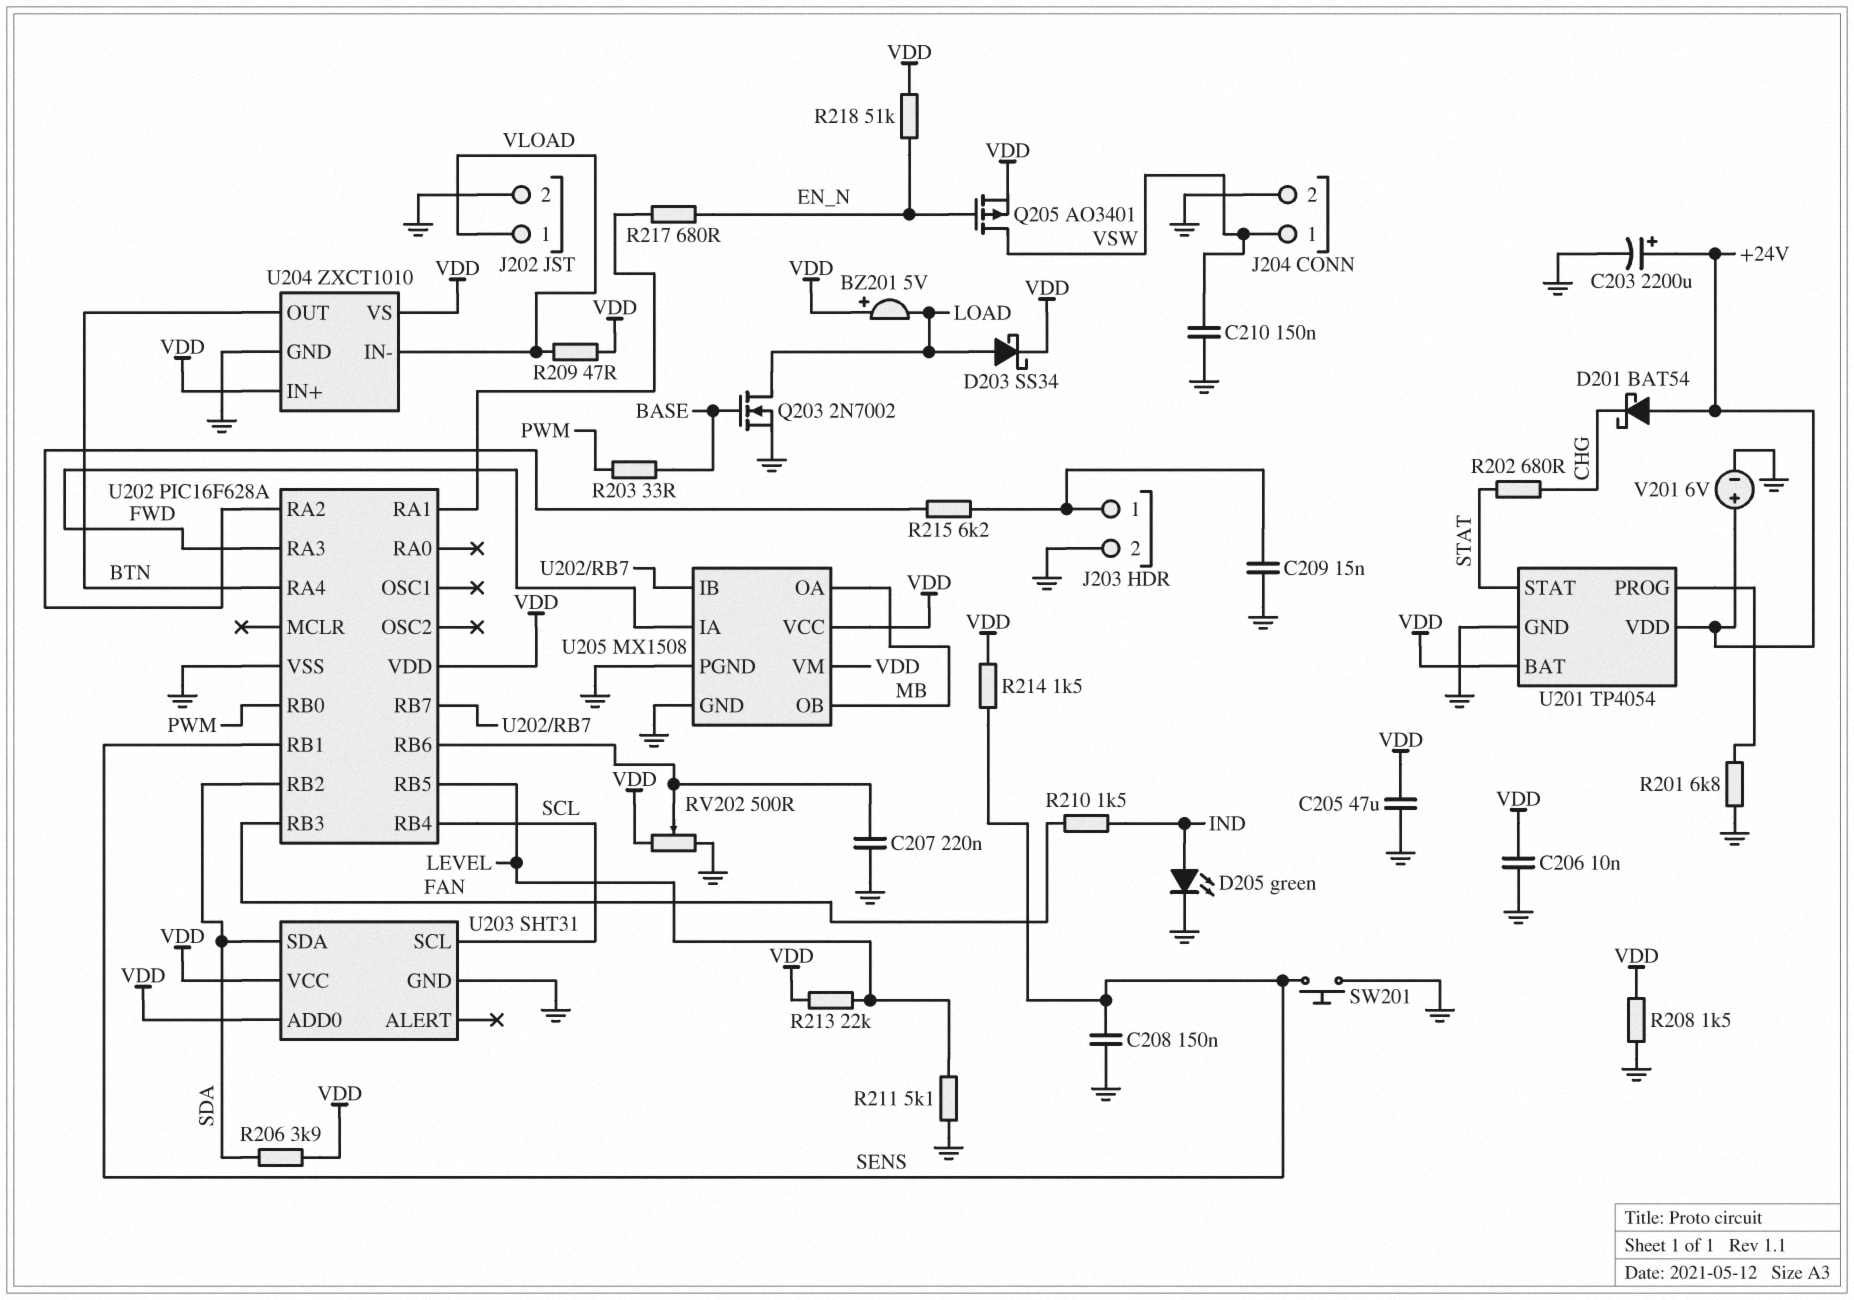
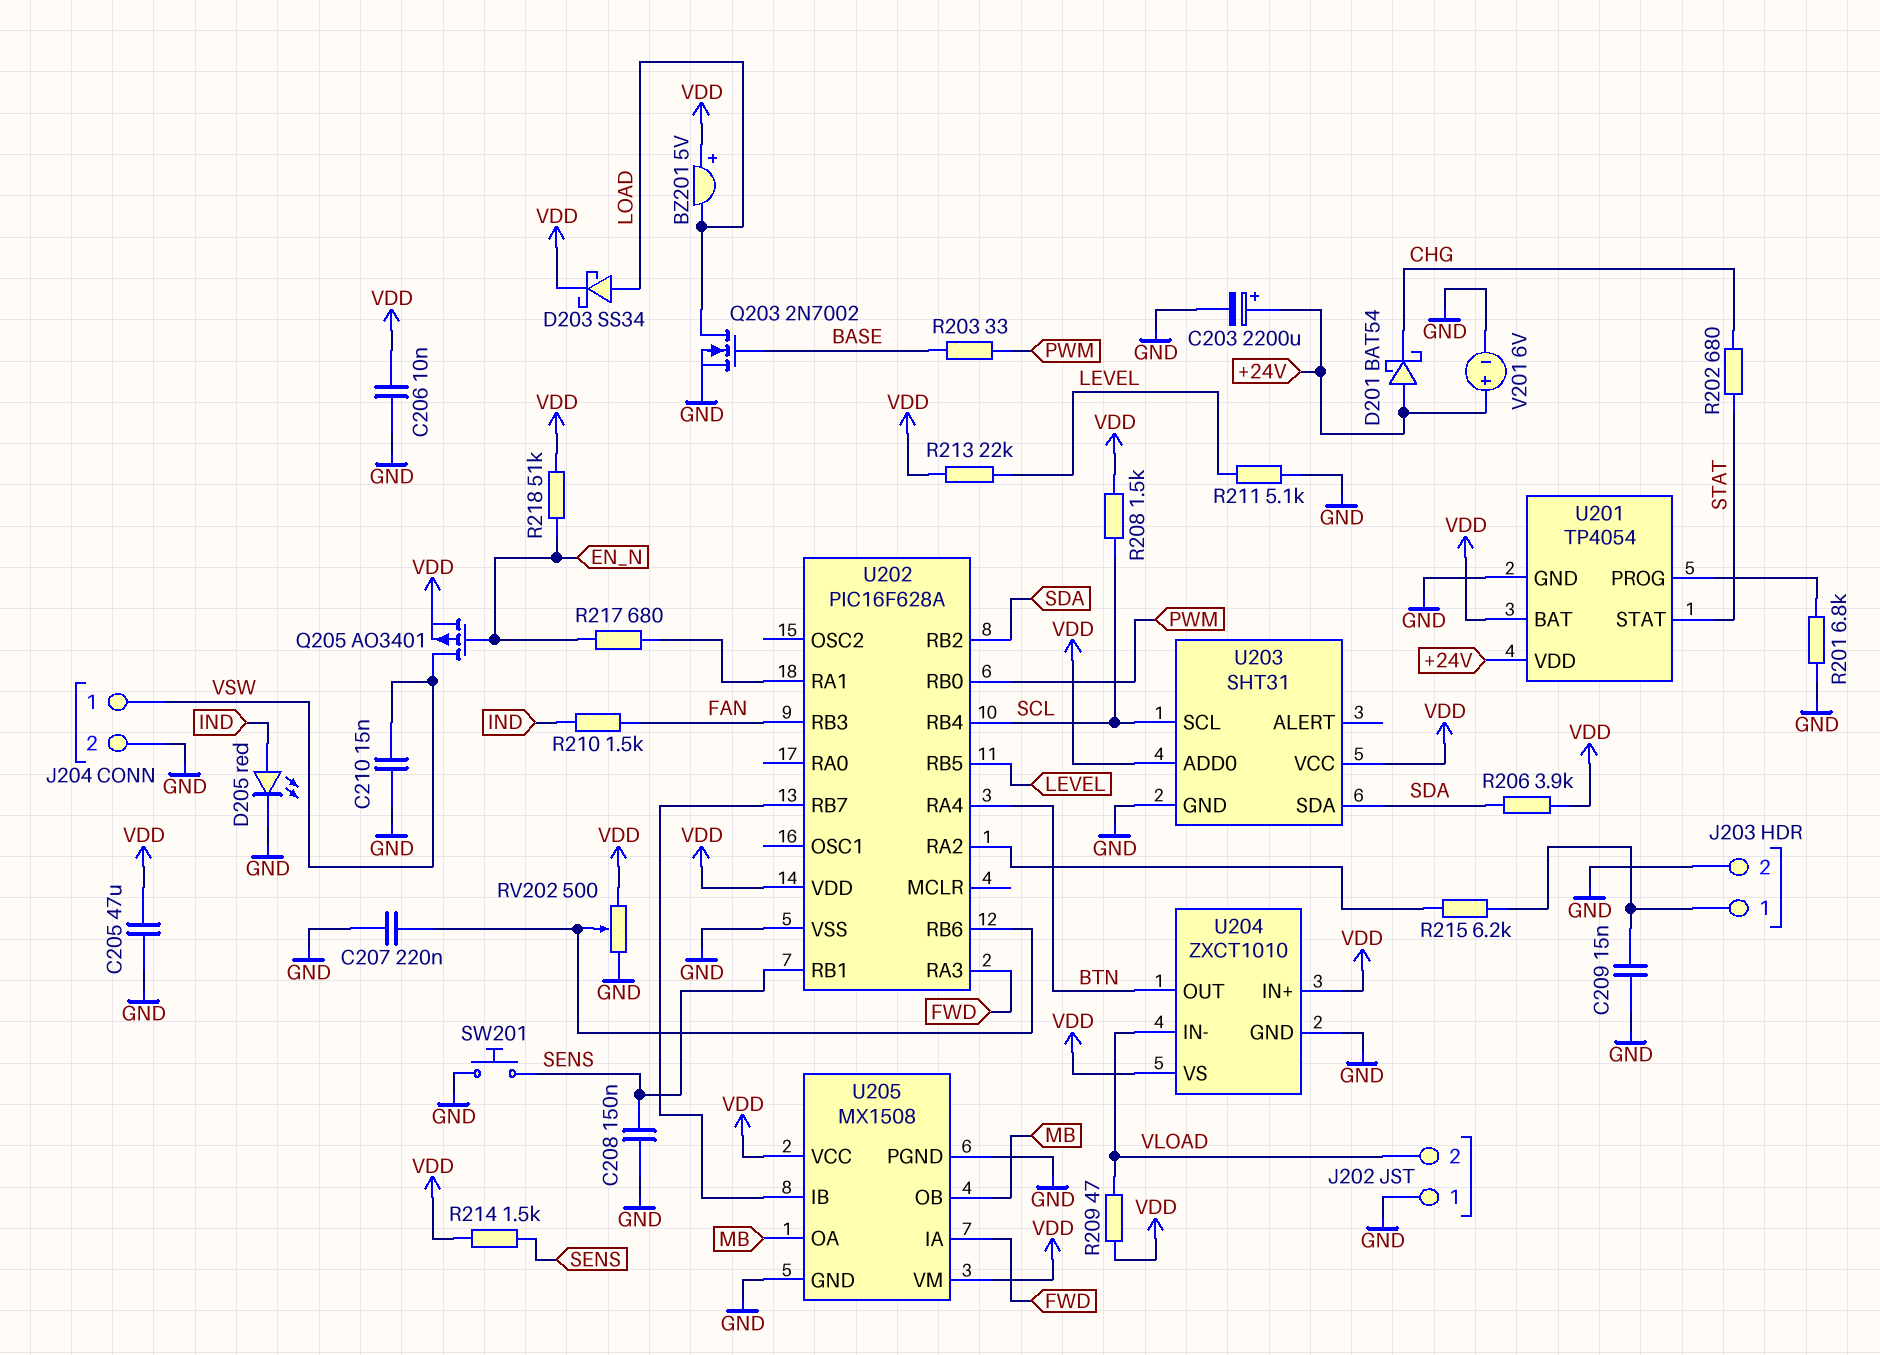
C210: 150nF (GND, VSW) -> 15nF (GND, VSW)
D205: LED green (A IND, K GND) -> LED red (A IND, K GND)
J202 pin 1: VLOAD -> GND
J202 pin 2: GND -> VLOAD
R208: 1.5k (GND, VDD) -> 1.5k (SCL, VDD)

